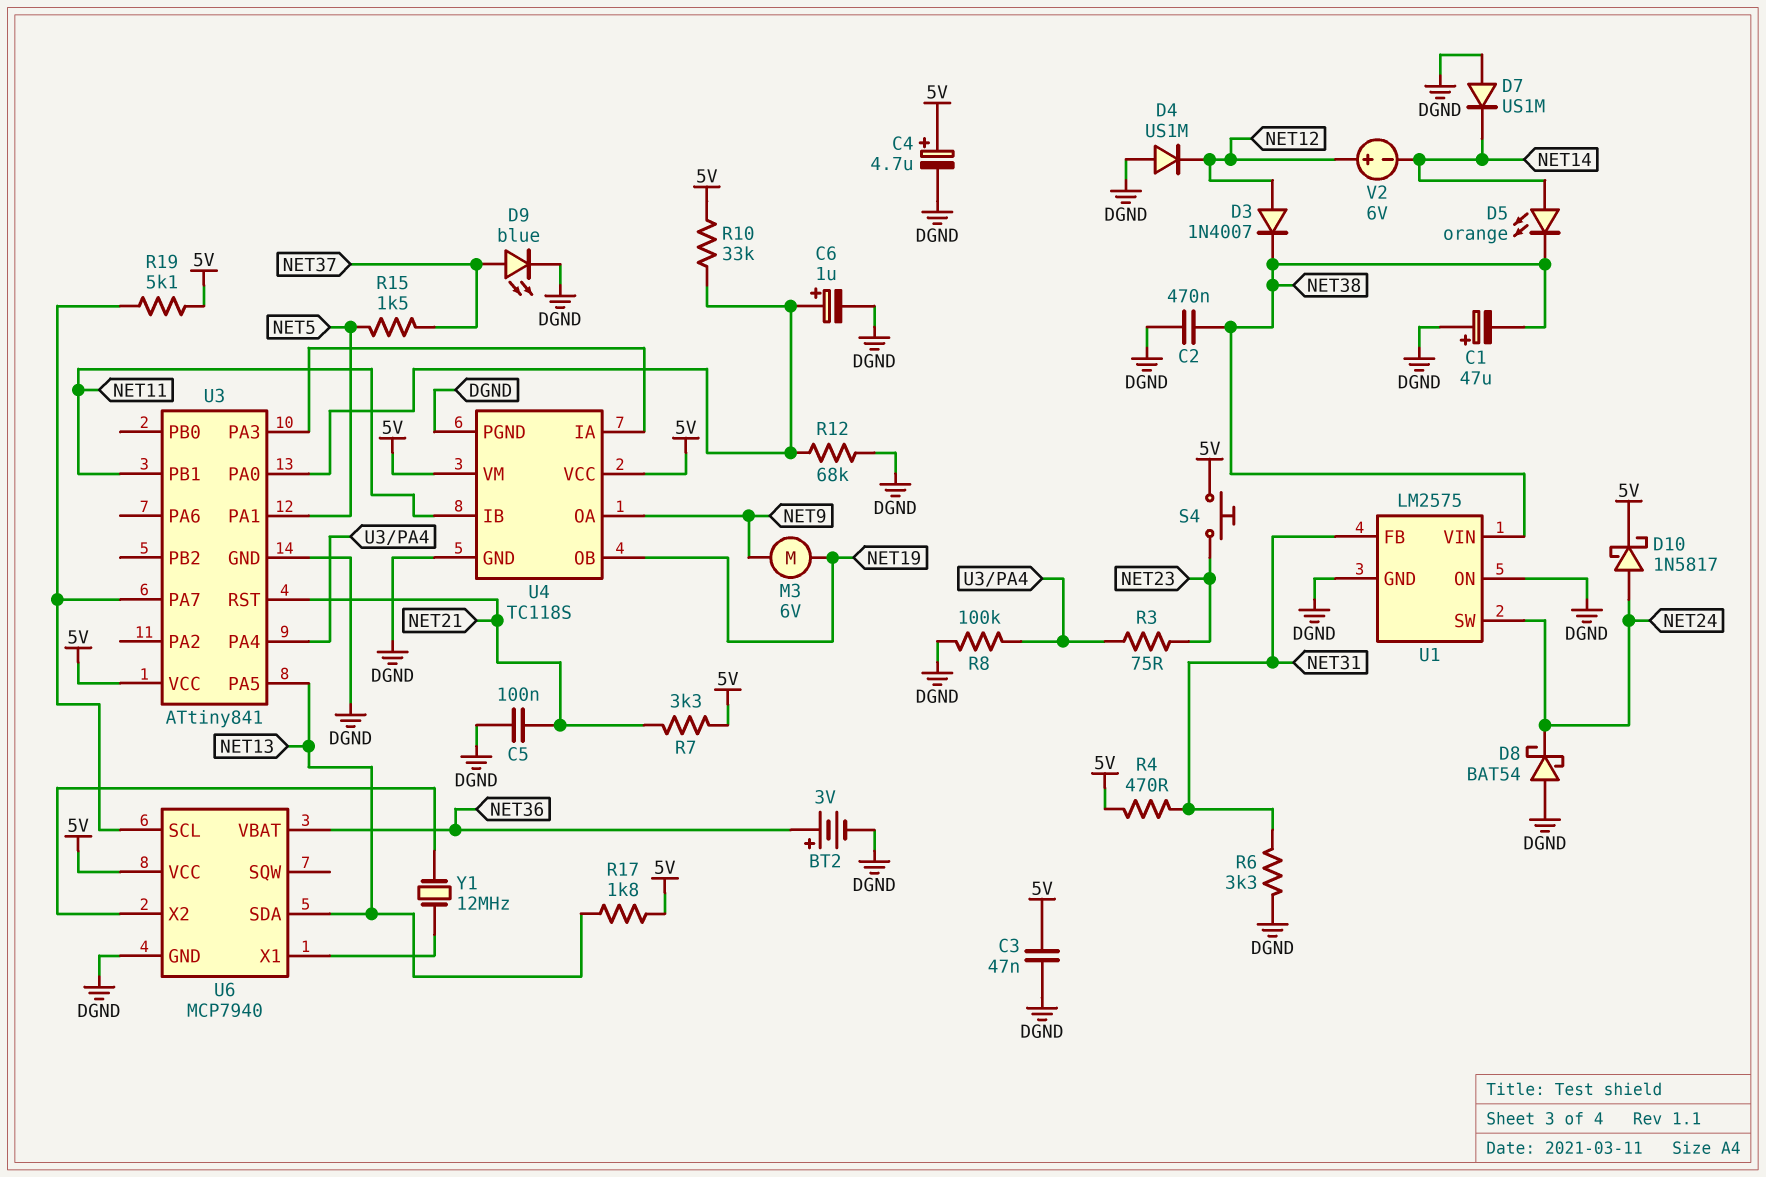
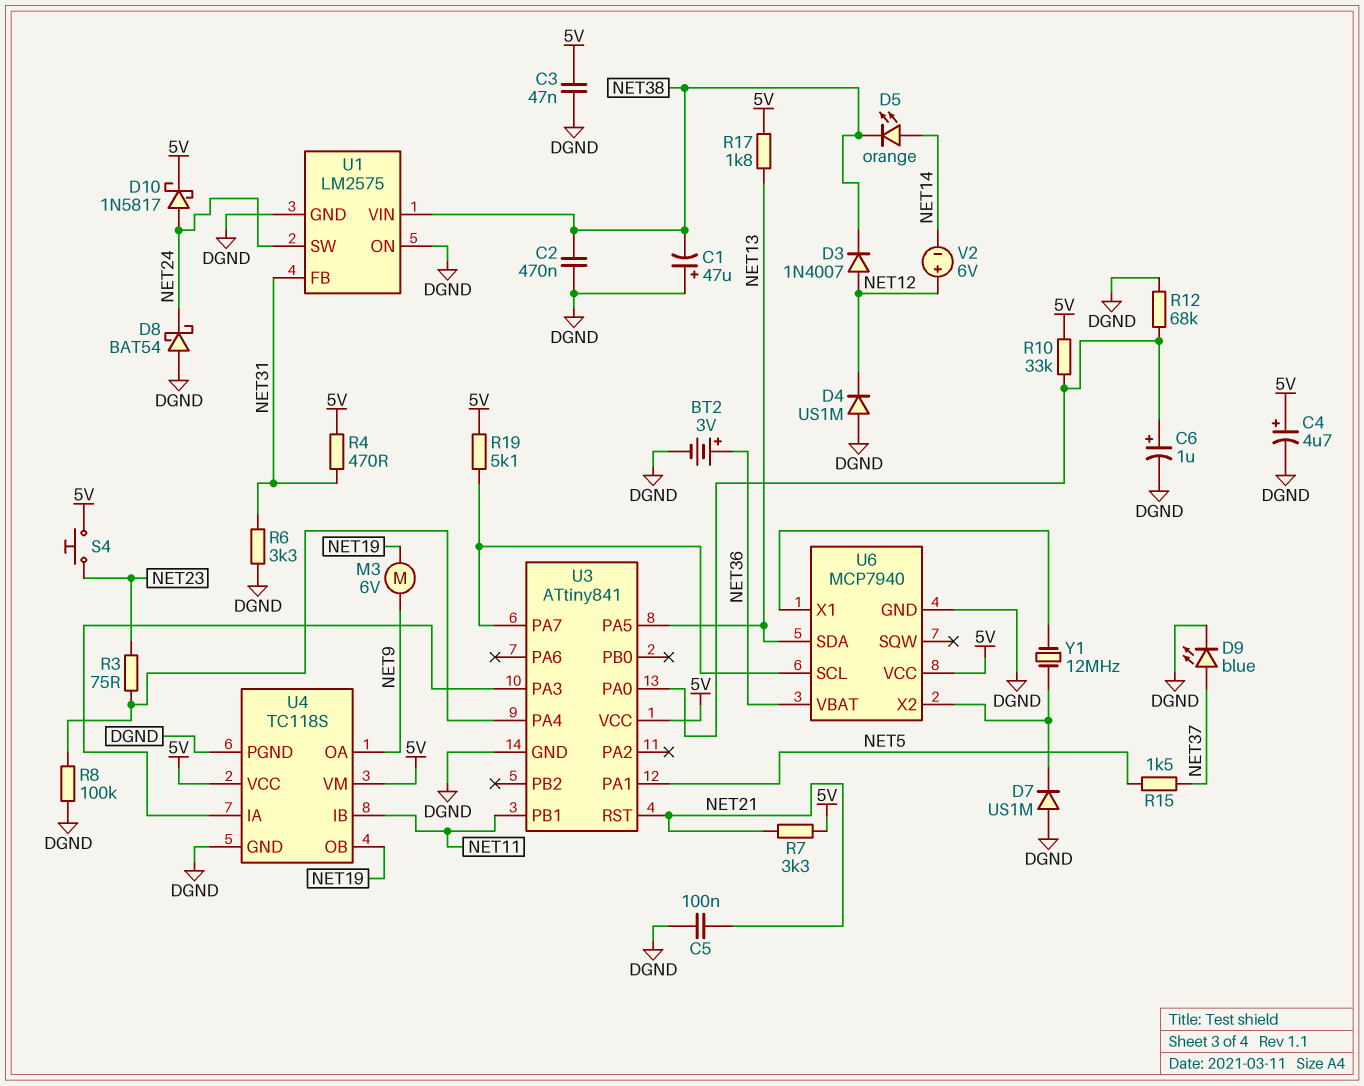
D7: diode US1M (A DGND, K NET14) -> diode US1M (A DGND, K U6/X2)

